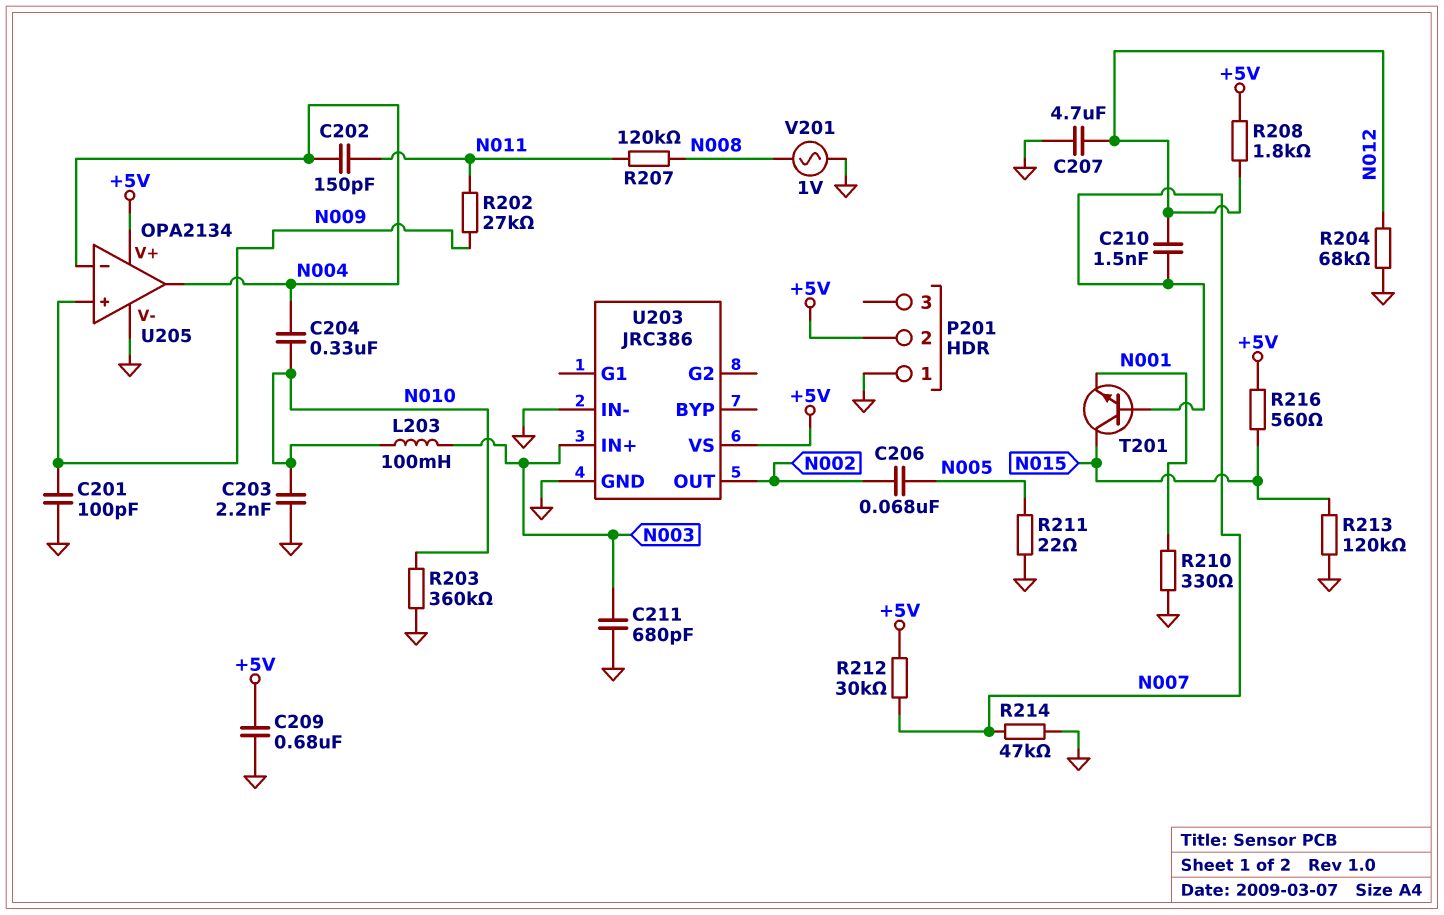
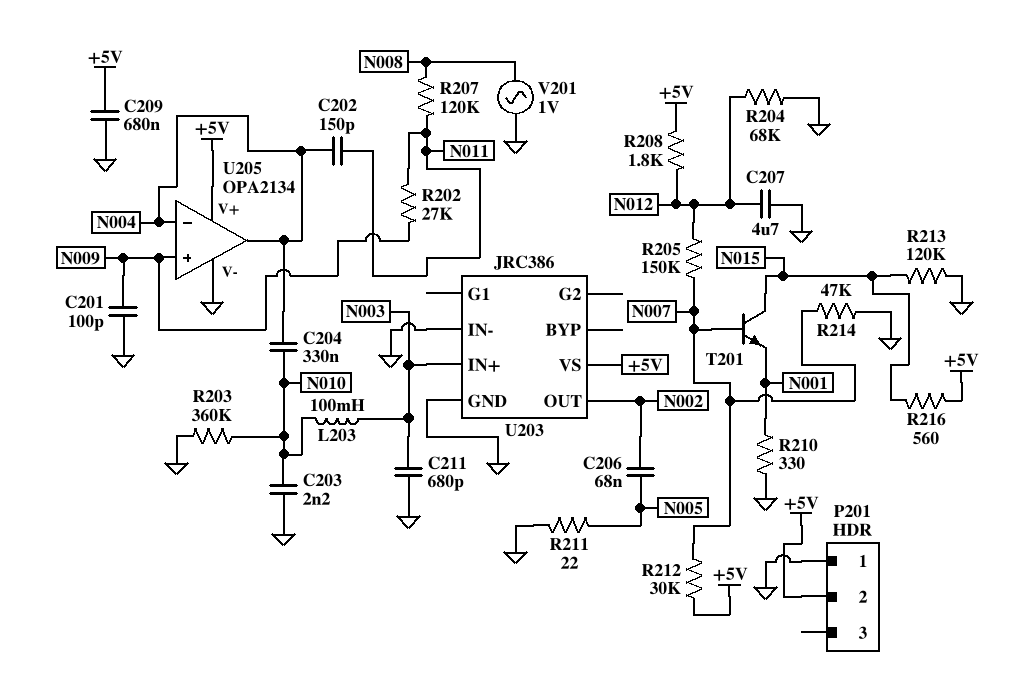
C210: 1.5nF (N007, N012) -> none
R205: none -> 150k (N007, N012)

